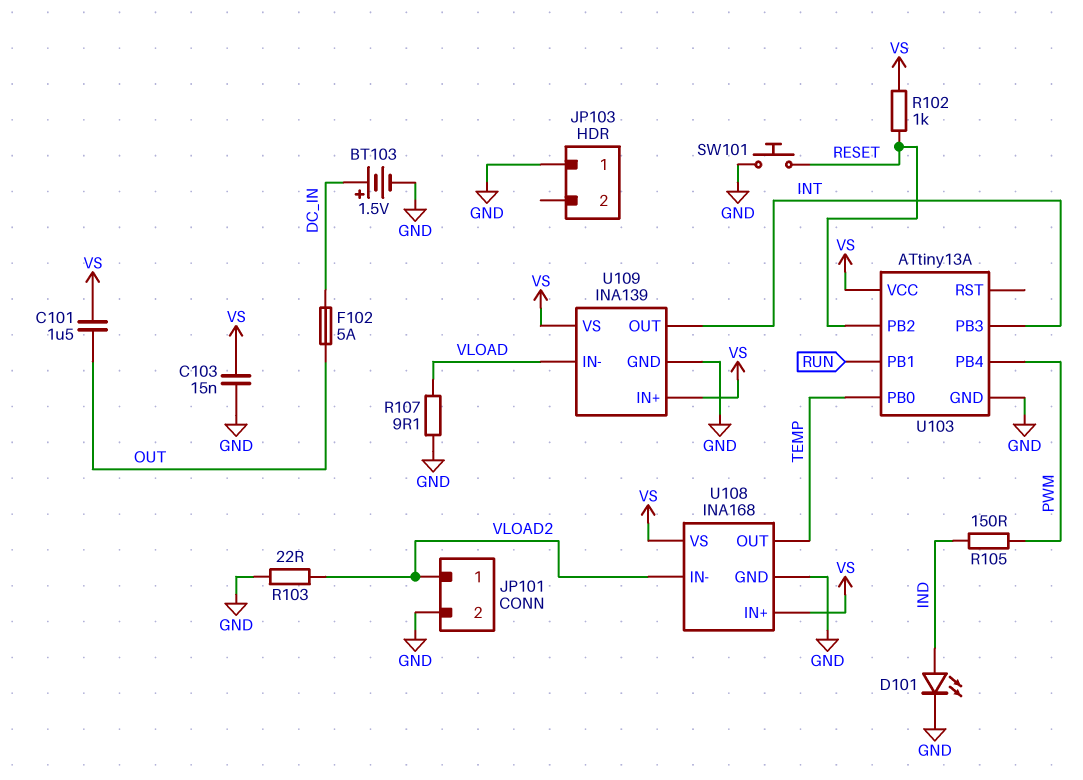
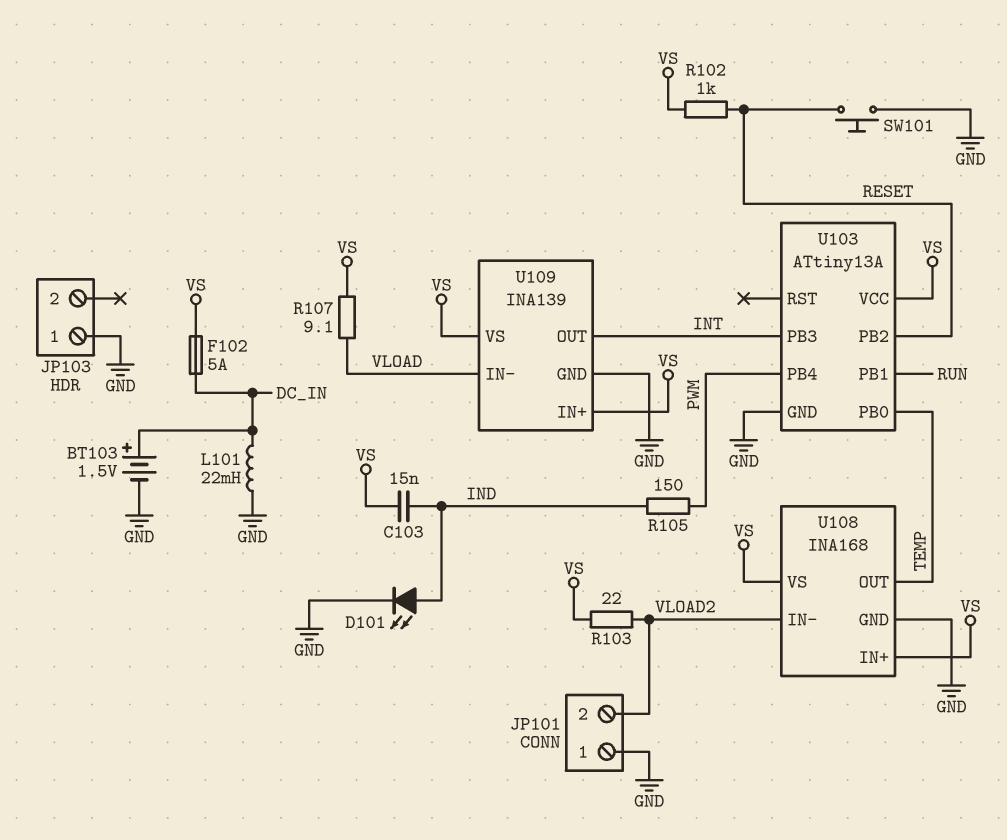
C101: 1.5uF (OUT, VS) -> none
C103: 15nF (GND, VS) -> 15nF (IND, VS)
F102: 5A (DC_IN, OUT) -> 5A (DC_IN, VS)
JP101 pin 1: VLOAD2 -> GND
JP101 pin 2: GND -> VLOAD2
L101: none -> 22mH (DC_IN, GND)
R103: 22 (GND, VLOAD2) -> 22 (VLOAD2, VS)
R107: 9.1 (GND, VLOAD) -> 9.1 (VLOAD, VS)

